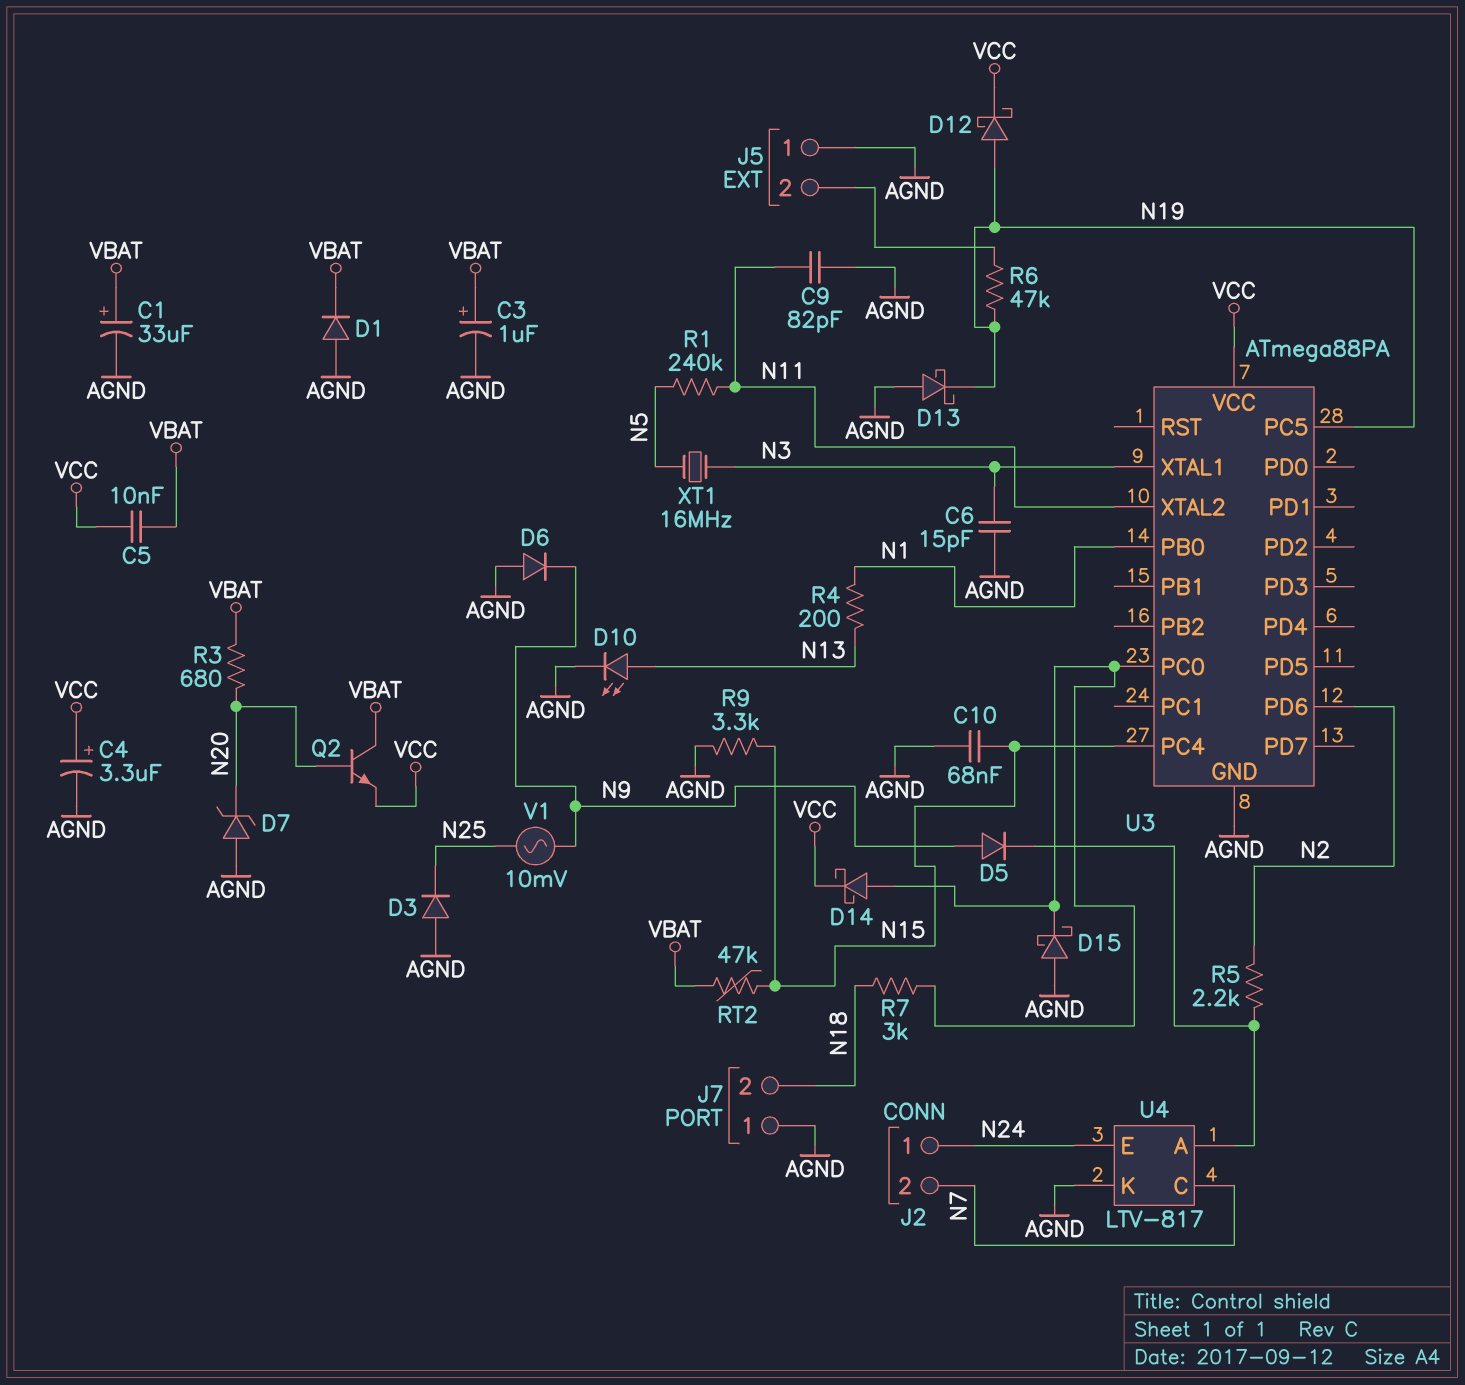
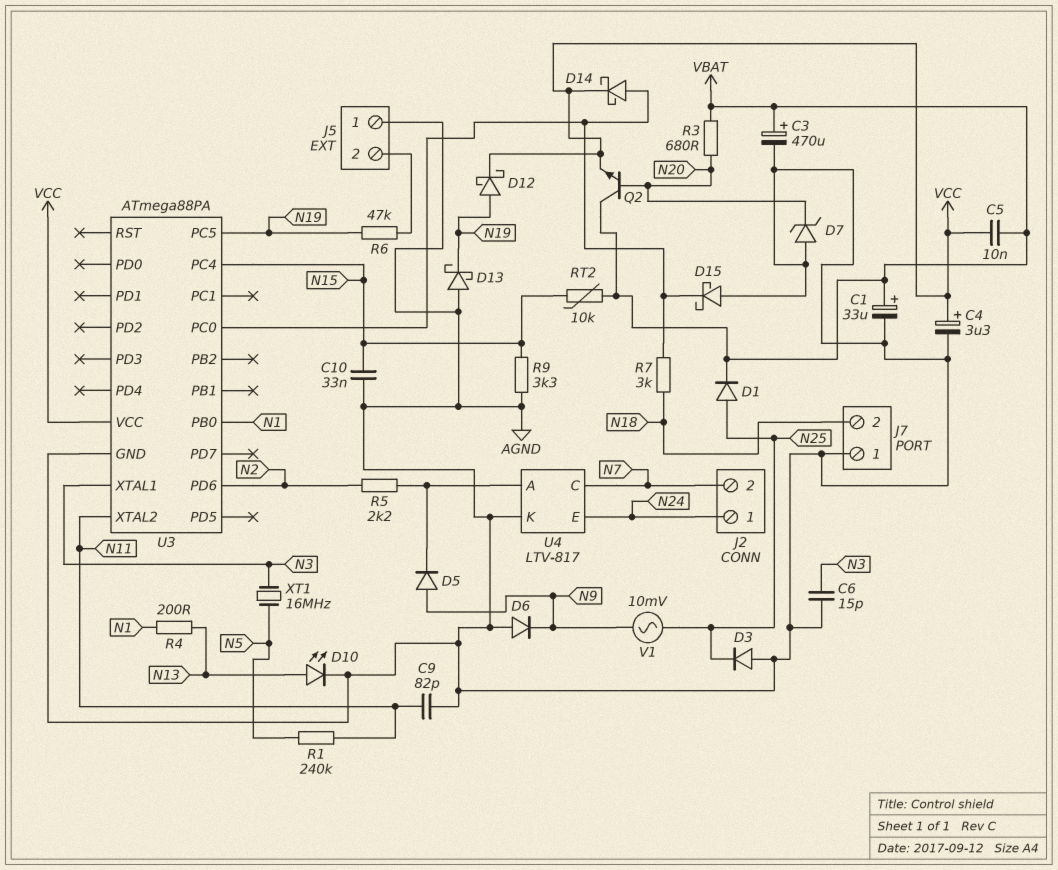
C3: 1uF (plus VBAT, minus AGND) -> 470uF (plus VBAT, minus AGND)
C10: 68nF (AGND, N15) -> 33nF (AGND, N15)
D1: diode (A AGND, K VBAT) -> diode (A N25, K VBAT)
RT2: 47k (N15, VBAT) -> 10k (N15, VBAT)

